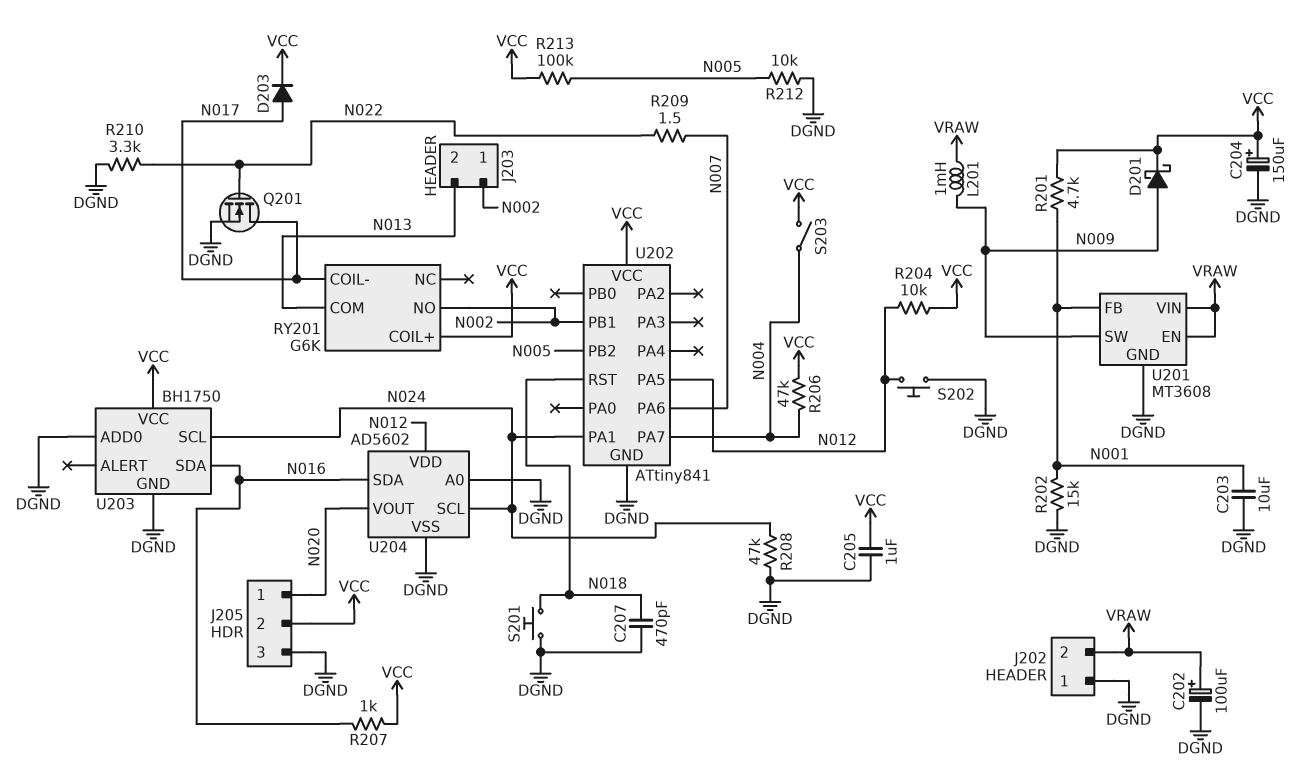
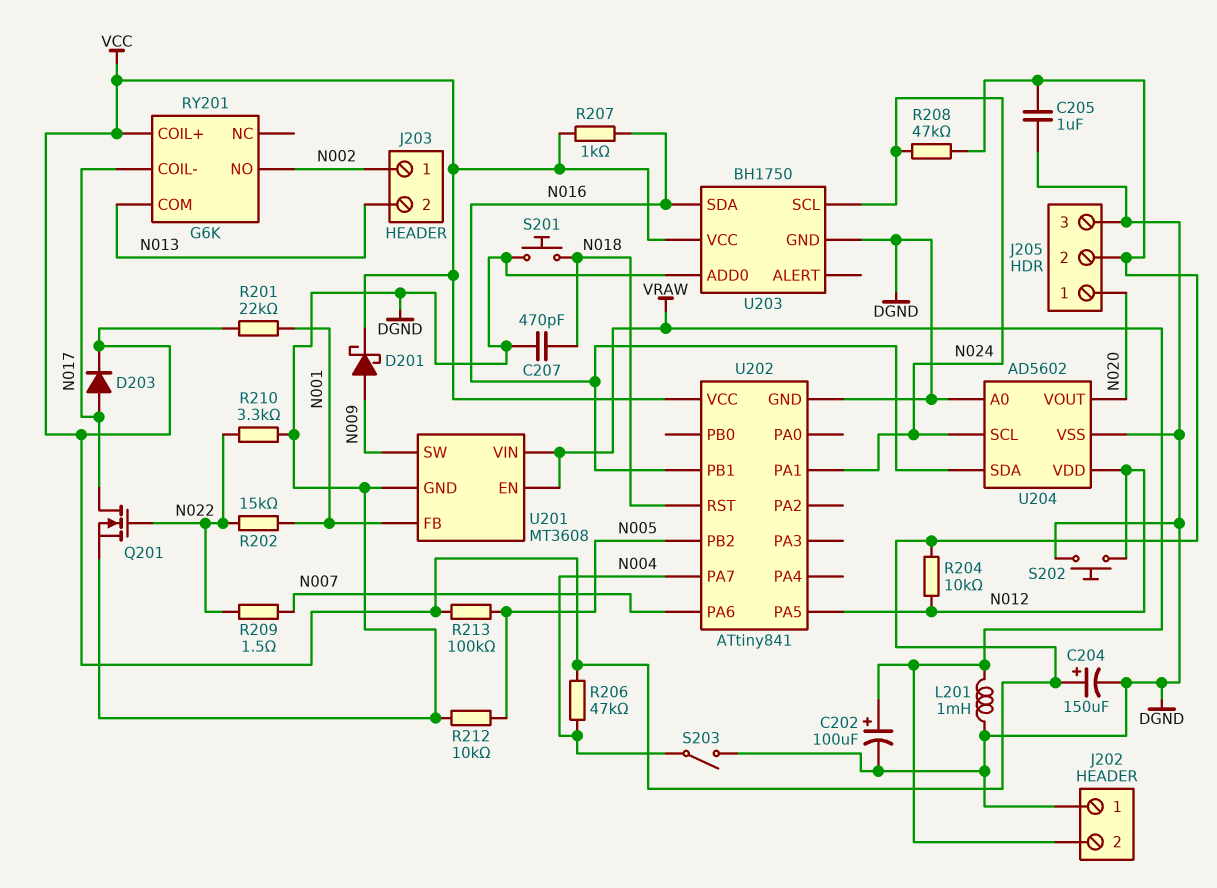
C203: 10uF (DGND, N001) -> none
L201: 1mH (N009, VRAW) -> 1mH (DGND, VRAW)
R201: 4.7k (N001, VCC) -> 22k (N001, VCC)
R202: 15k (DGND, N001) -> 15k (N001, N022)
R208: 47k (DGND, N024) -> 47k (N024, VCC)
S203: switch (N004, VCC) -> switch (DGND, N004)
U202 pin PB1: N002 -> N016

